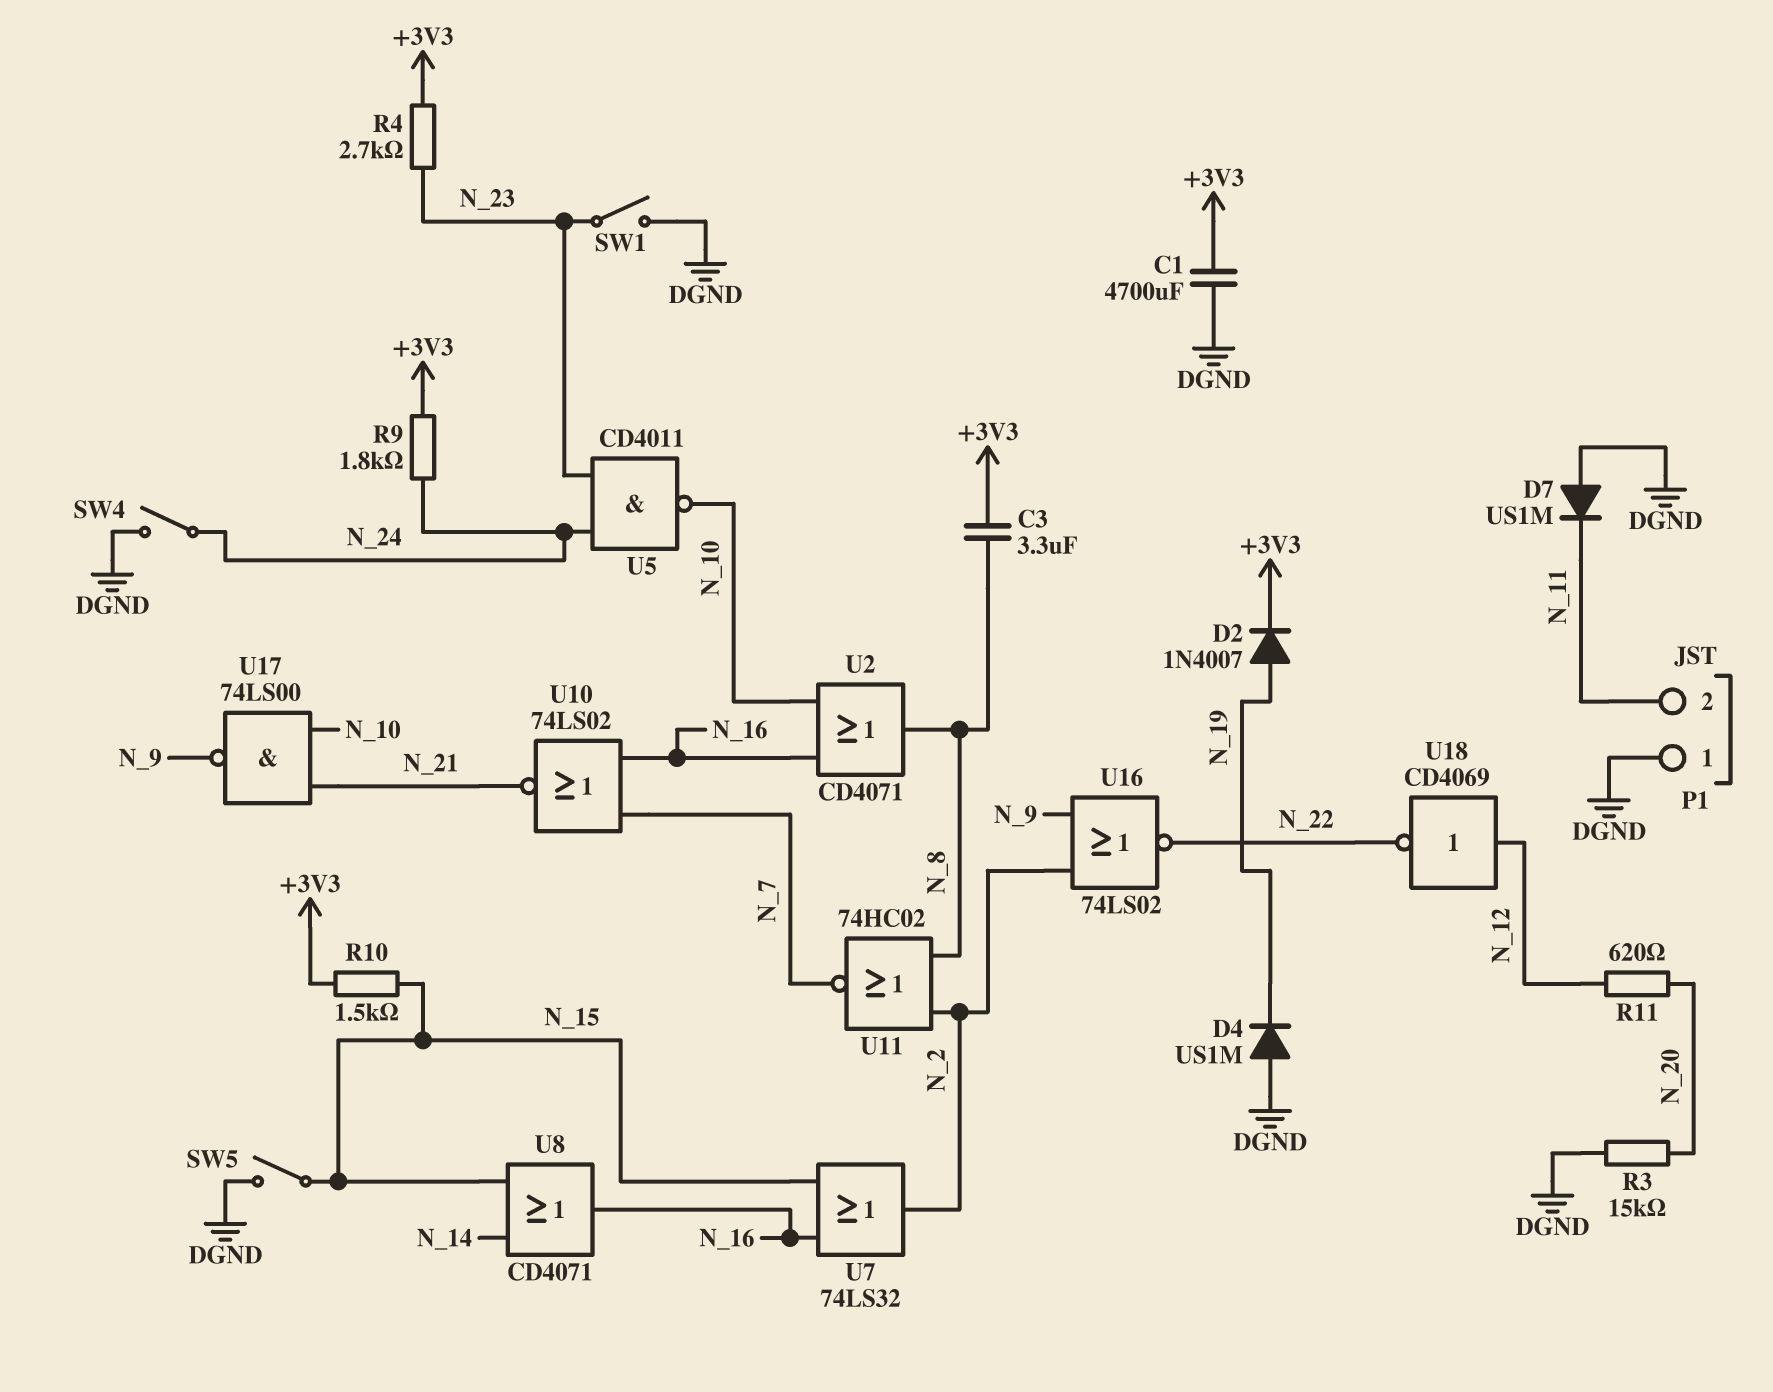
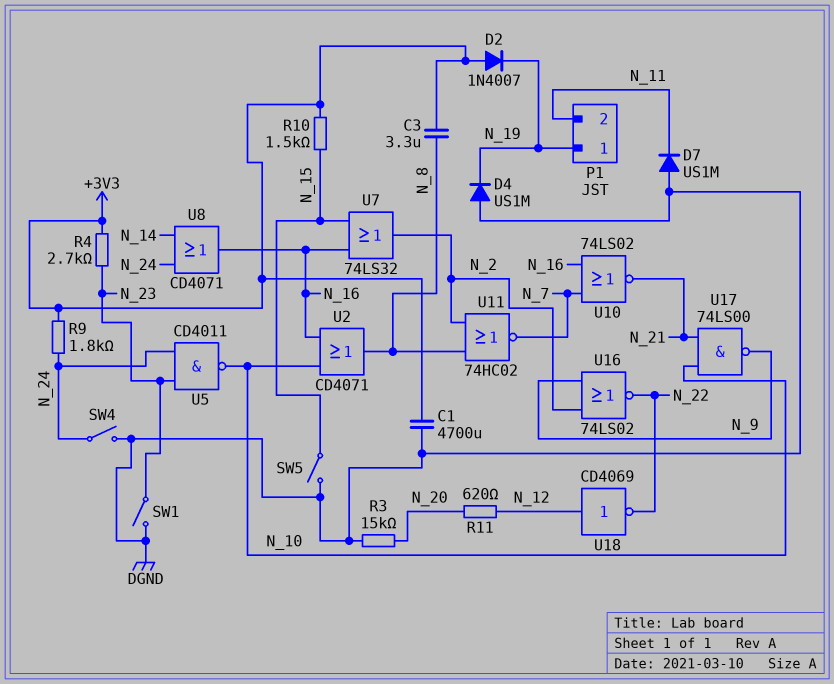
D2: diode 1N4007 (A N_19, K +3V3) -> diode 1N4007 (A +3V3, K N_19)
P1 pin 1: DGND -> N_19
U8: OR CD4071 (in N_14, in N_15, out N_16) -> OR CD4071 (in N_14, in N_24, out N_16)

